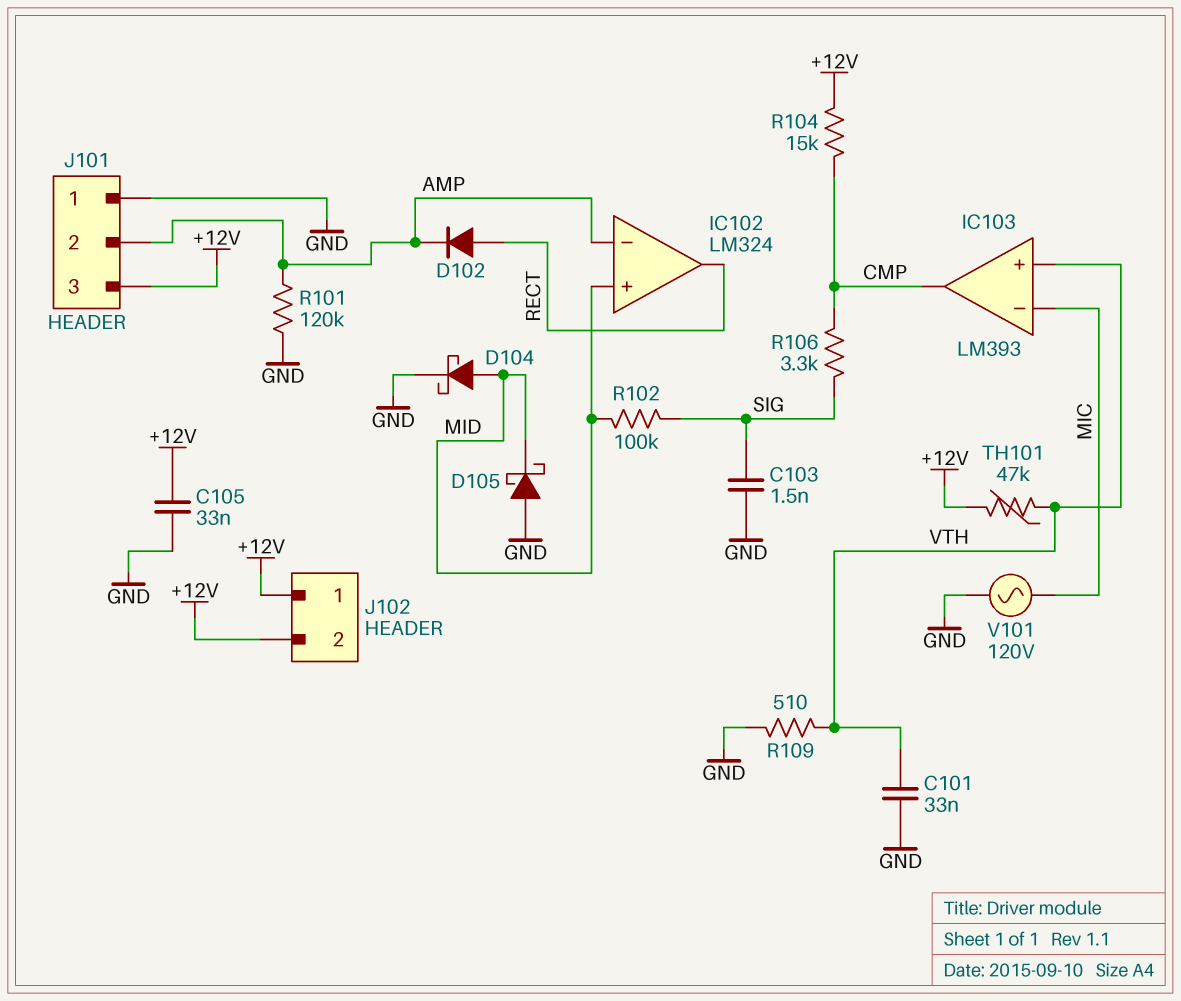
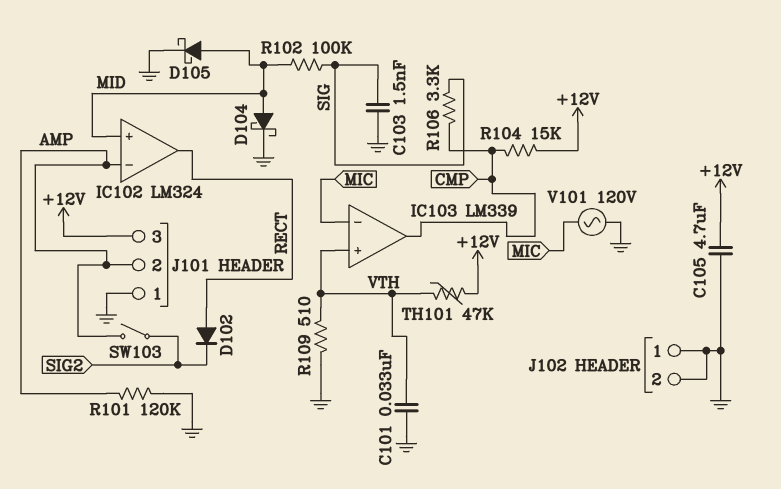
C105: 33nF (+12V, GND) -> 4.7uF (+12V, GND)
D102: diode (A RECT, K AMP) -> diode (A RECT, K SIG2)
D105: schottky (A GND, K MID) -> schottky (A MID, K GND)
IC103: LM393 -> LM339
J102 pin 1: +12V -> GND
J102 pin 2: +12V -> GND
SW103: none -> switch (AMP, SIG2)

